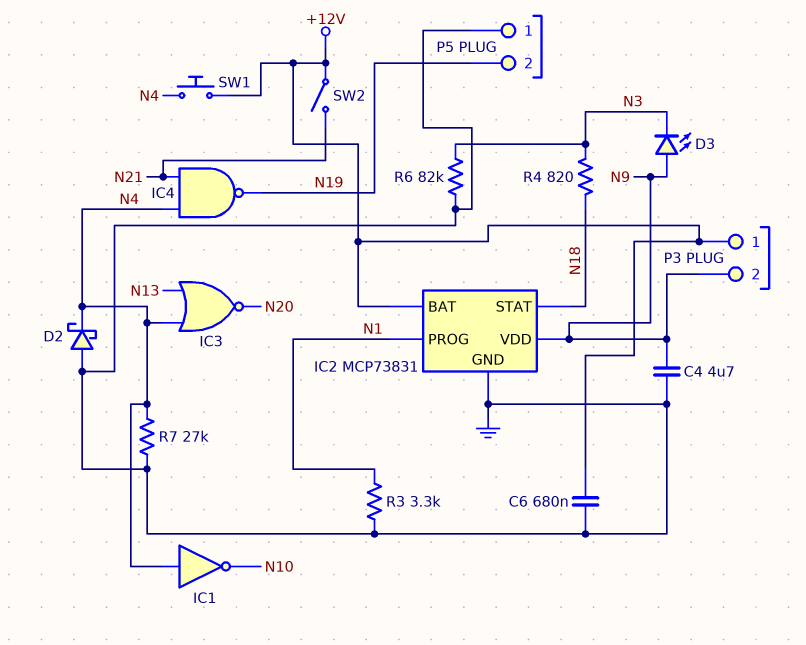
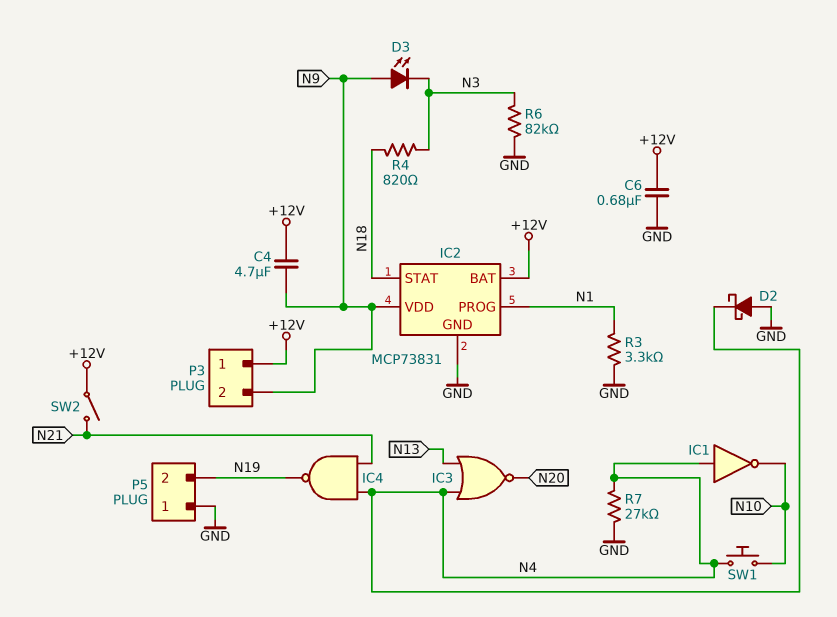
C4: 4.7uF (GND, N9) -> 4.7uF (+12V, N9)
SW1: button (+12V, N4) -> button (N4, N10)

